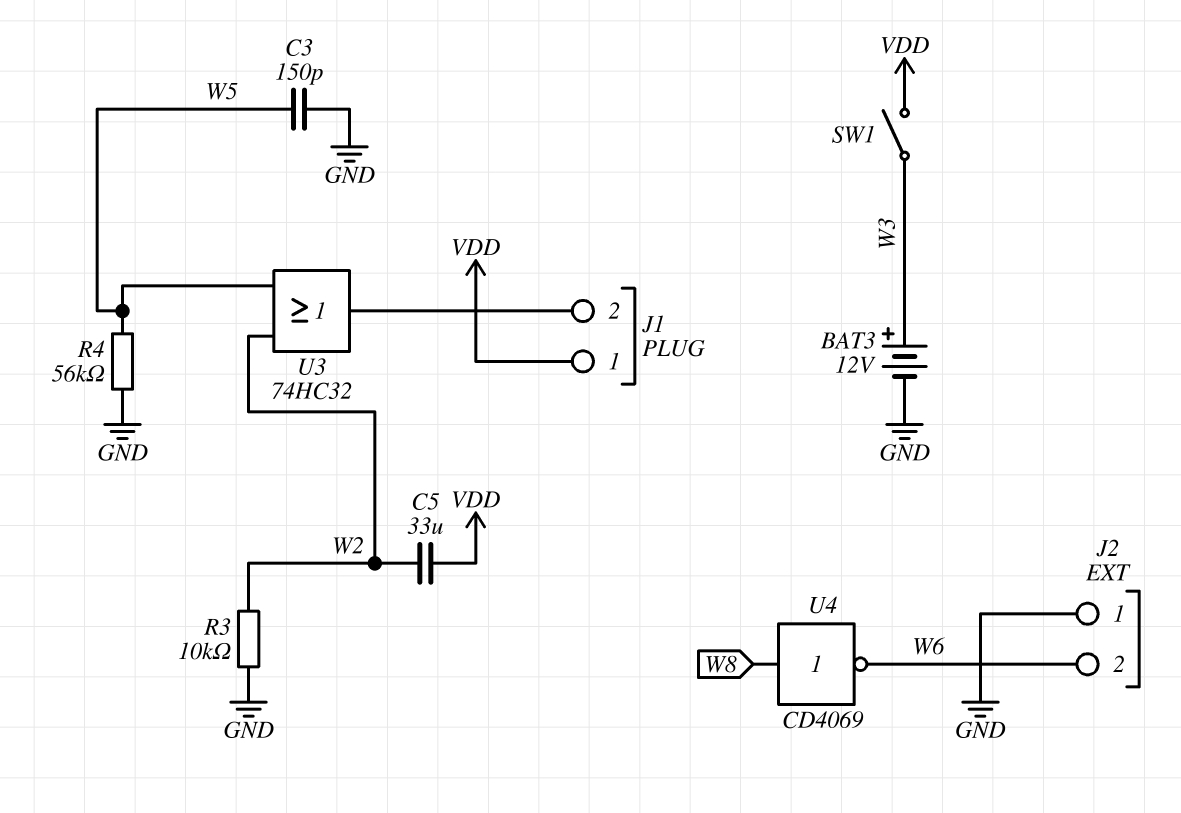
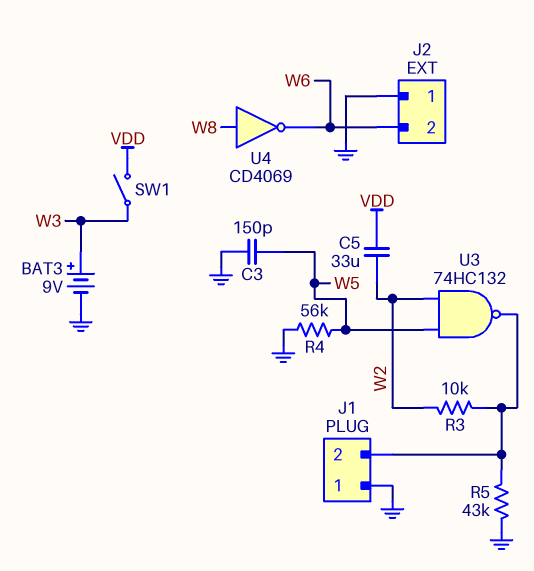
BAT3: 12V (plus W3, minus GND) -> 9V (plus W3, minus GND)
J1 pin 1: VDD -> GND
R3: 10k (GND, W2) -> 10k (J1/2, W2)
R5: none -> 43k (GND, J1/2)
U3: OR 74HC32 (in W2, in W5, out J1/2) -> NAND 74HC132 (in W2, in W5, out J1/2)

